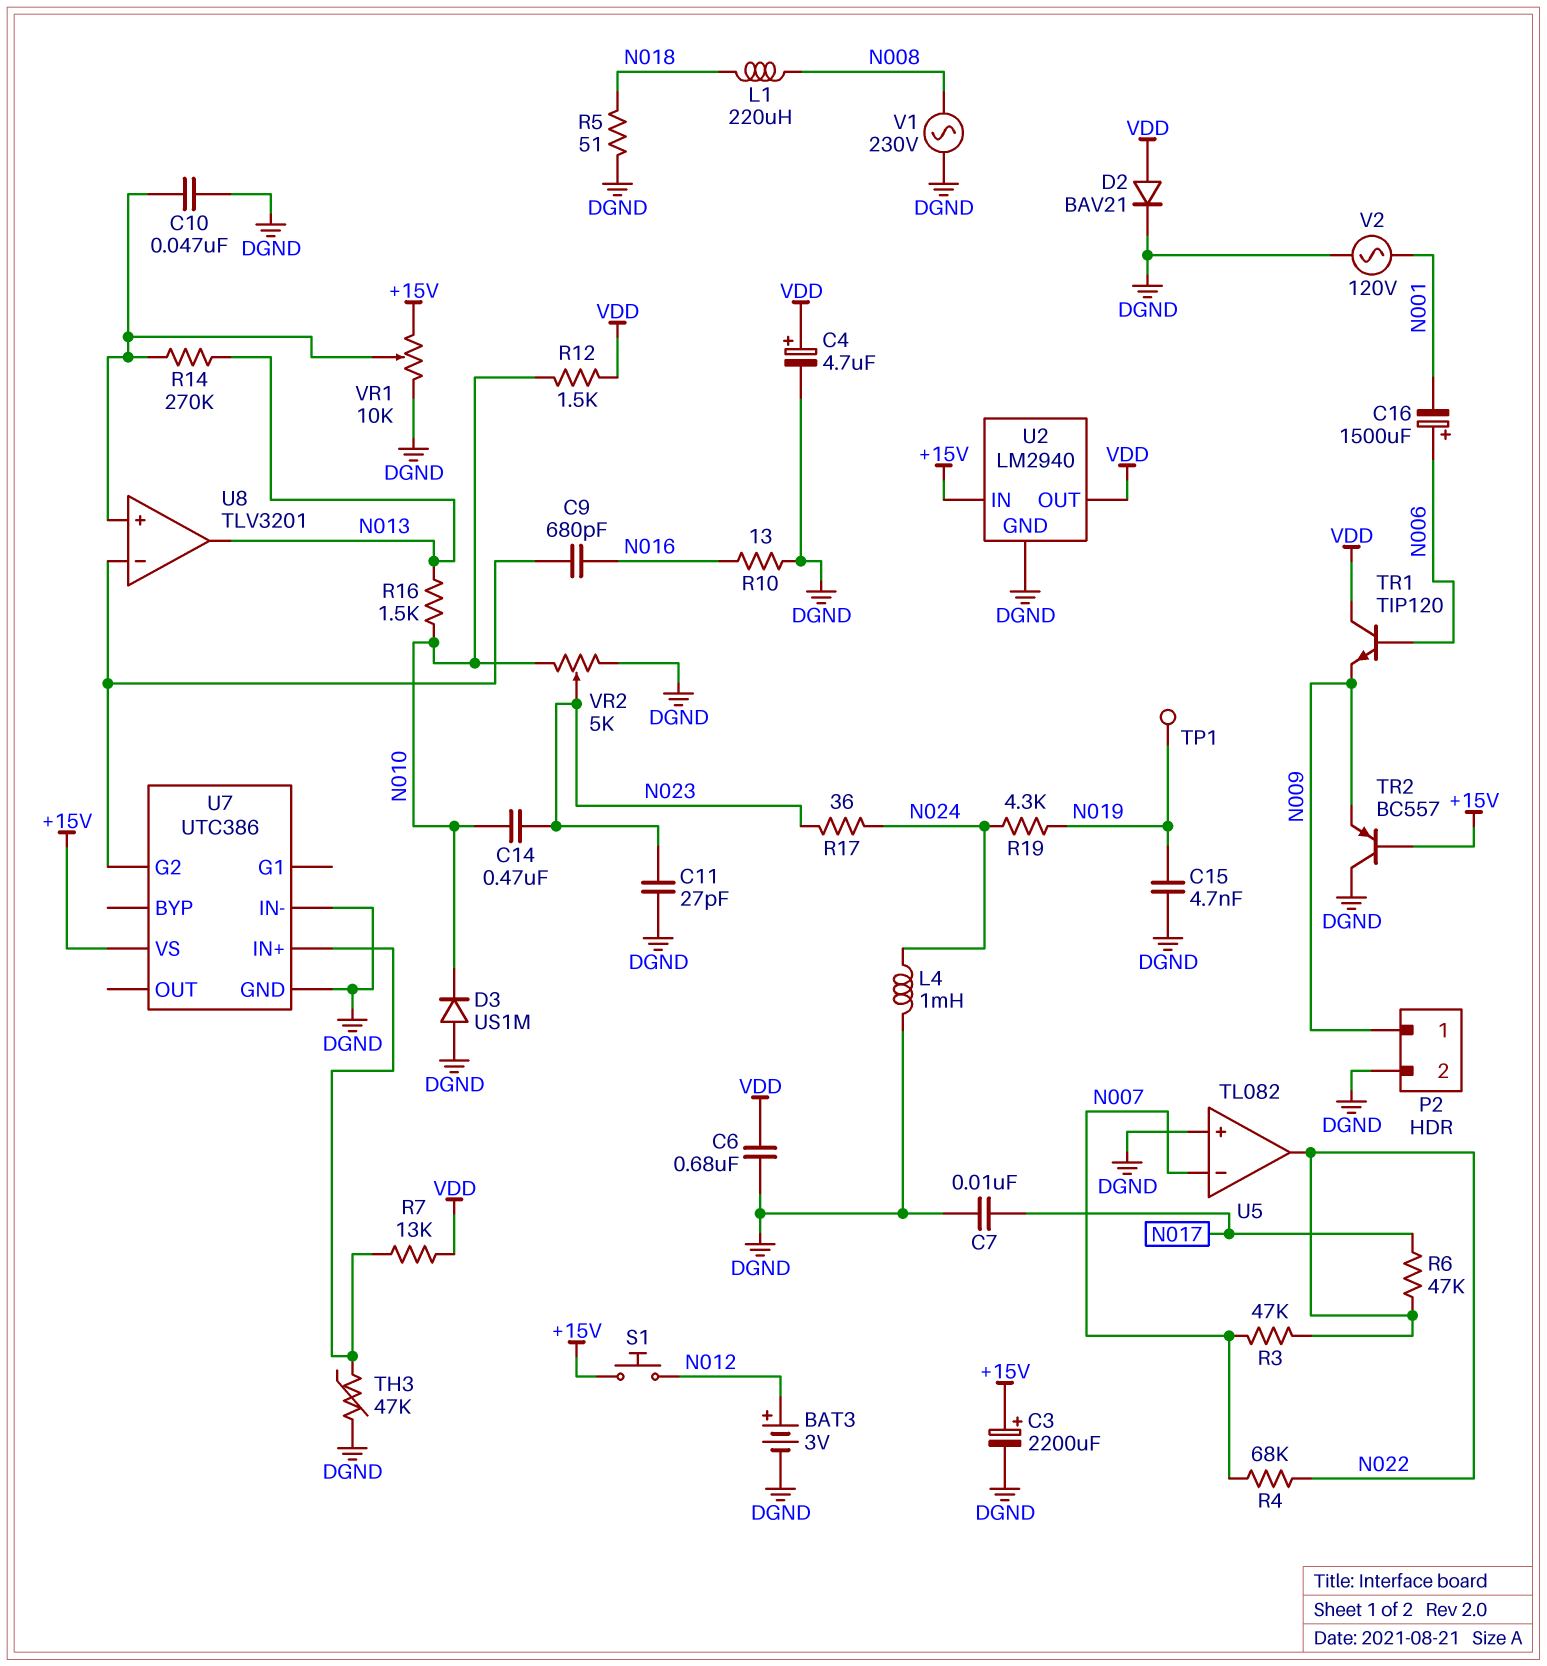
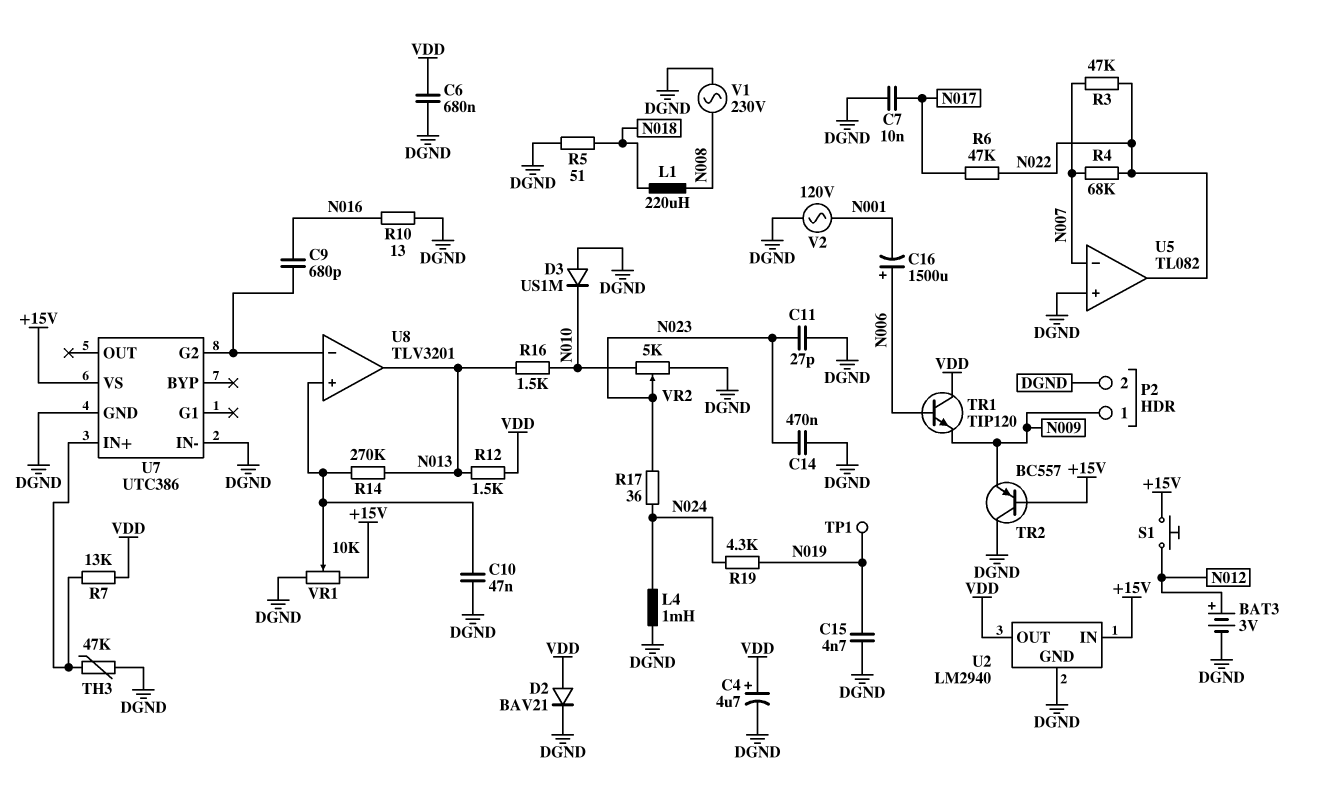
C3: 2200uF (plus +15V, minus DGND) -> none
C14: 470nF (N010, N023) -> 470nF (DGND, N023)
R12: 1.5k (N010, VDD) -> 1.5k (N013, VDD)

